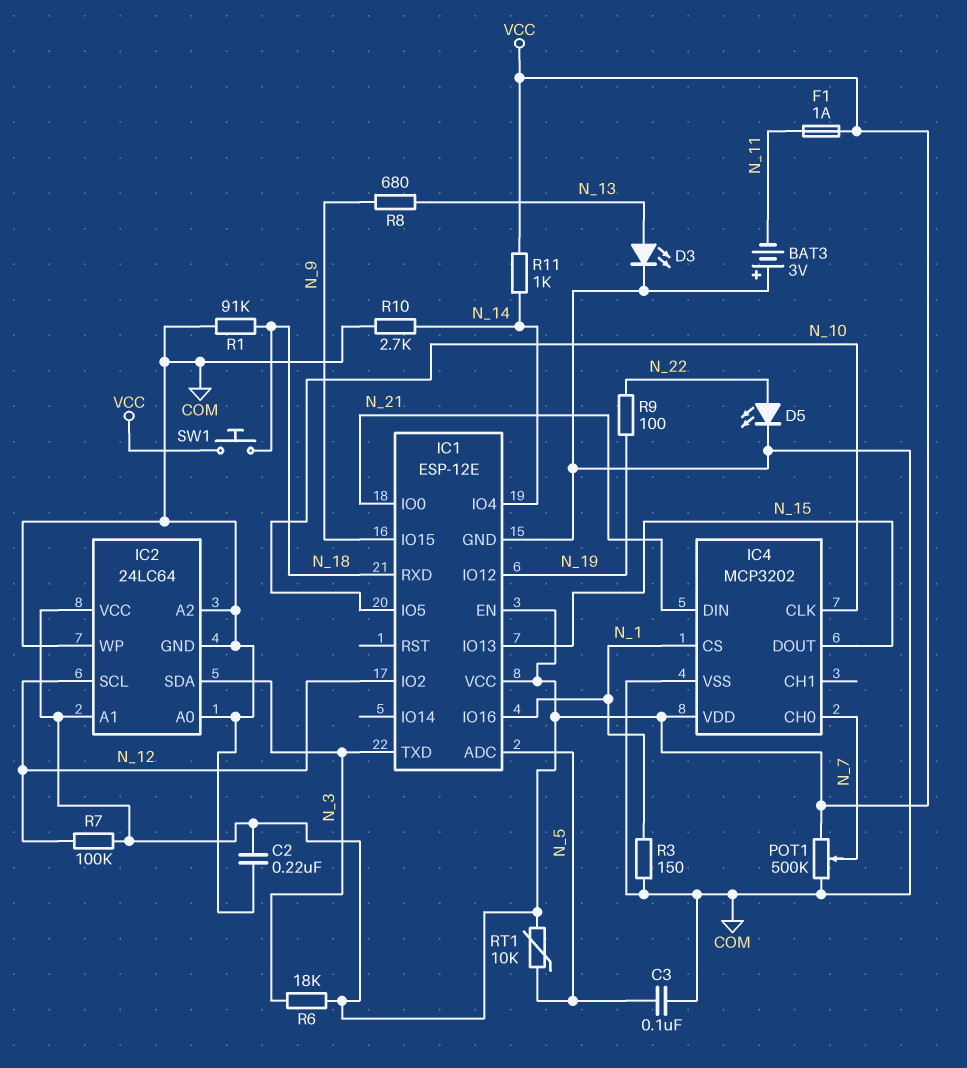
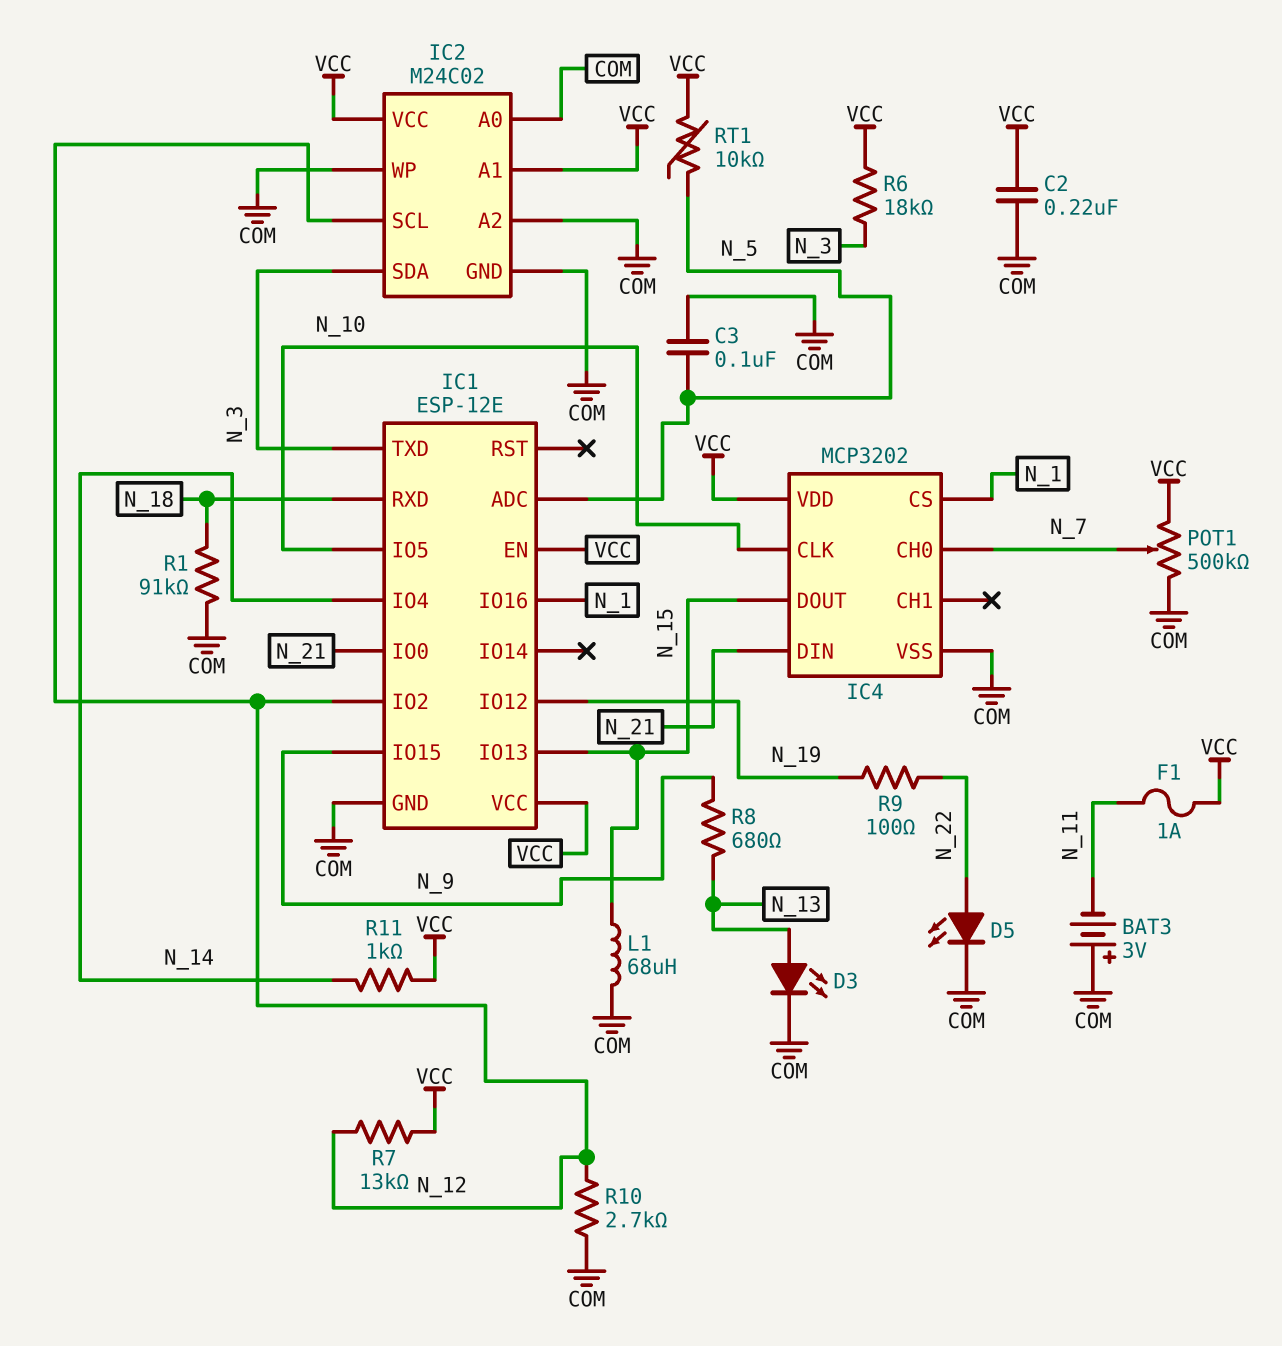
IC2: 24LC64 -> M24C02
L1: none -> 68uH (COM, N_15)
R3: 150 (COM, N_1) -> none
R7: 100k (N_12, VCC) -> 13k (N_12, VCC)
R10: 2.7k (COM, N_14) -> 2.7k (COM, N_12)
SW1: button (N_18, VCC) -> none

